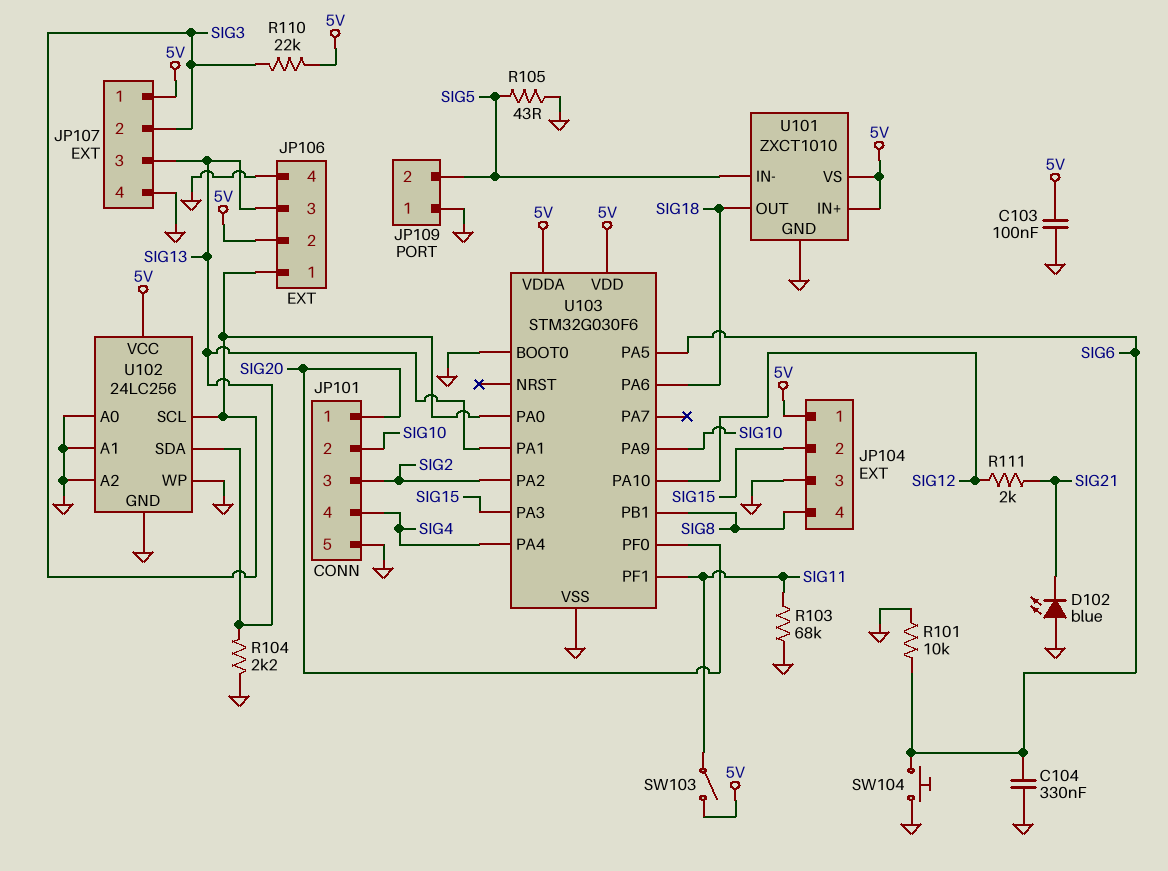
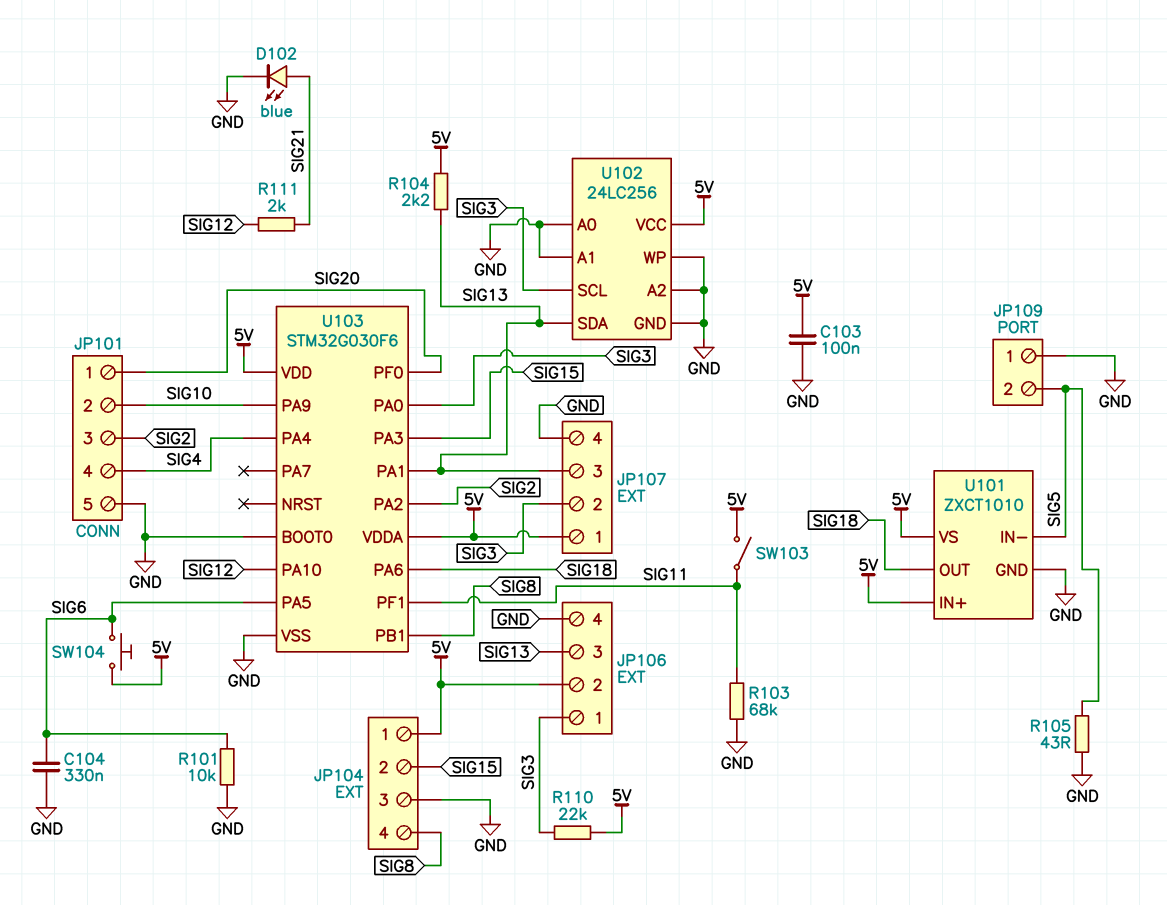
D102: LED blue (A GND, K SIG21) -> LED blue (A SIG21, K GND)
R104: 2.2k (GND, SIG13) -> 2.2k (5V, SIG13)
SW104: button (GND, SIG6) -> button (5V, SIG6)

